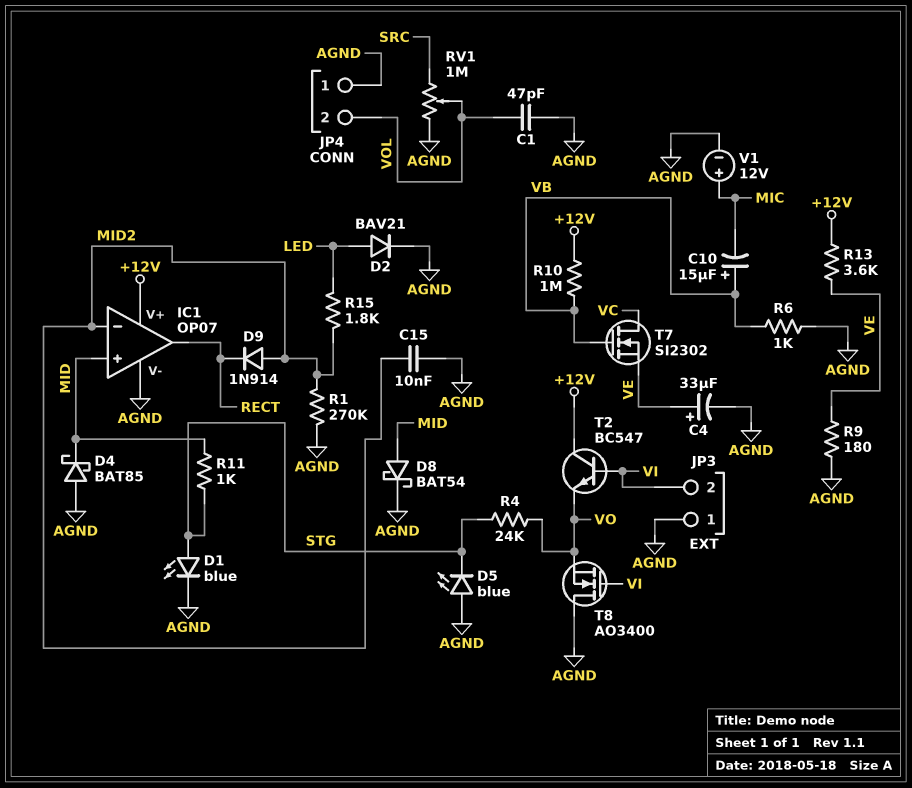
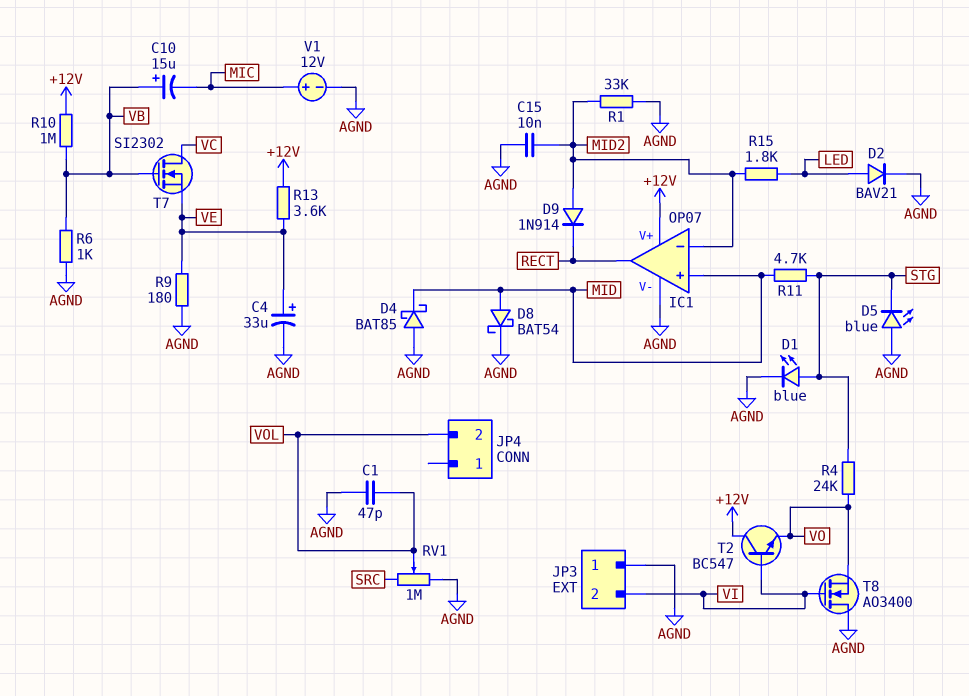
JP4 pin 1: AGND -> none
R1: 270k (AGND, MID2) -> 33k (AGND, MID2)
R11: 1k (MID, STG) -> 4.7k (MID, STG)

